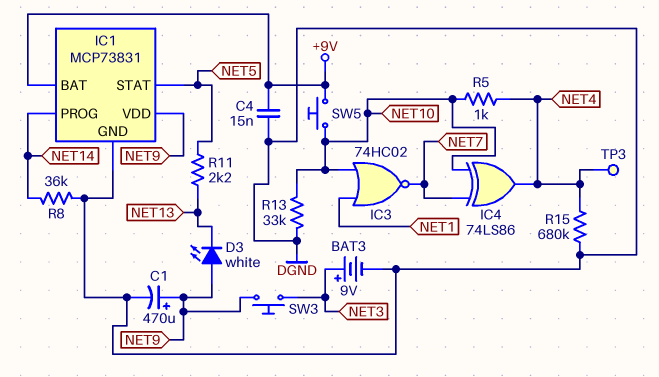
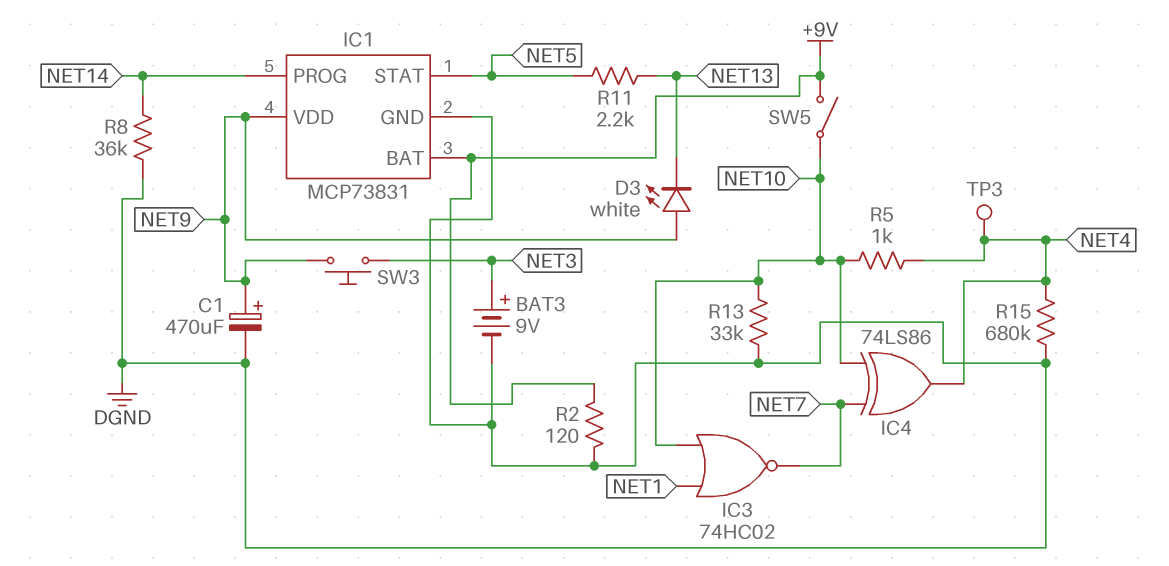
C4: 15nF (+9V, DGND) -> none
R2: none -> 120 (+9V, DGND)
SW5: button (+9V, NET10) -> switch (+9V, NET10)

